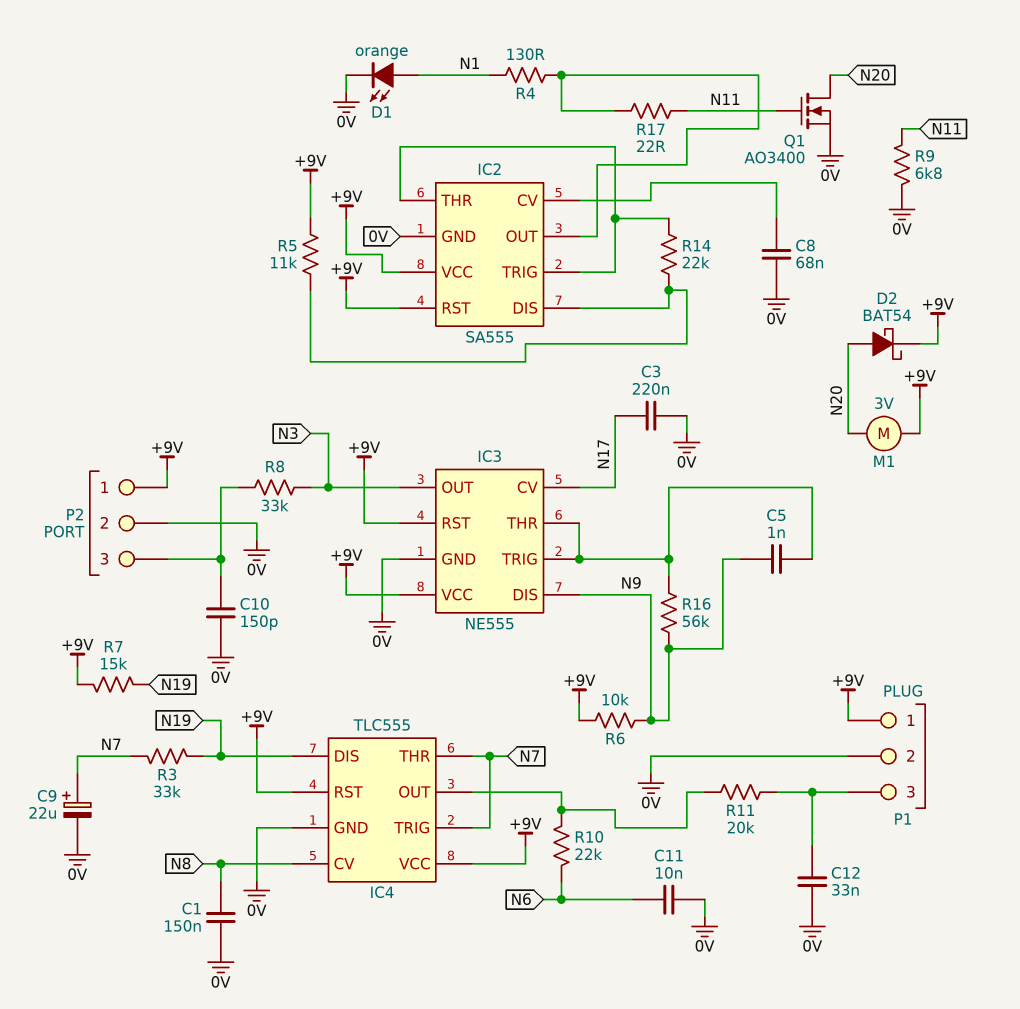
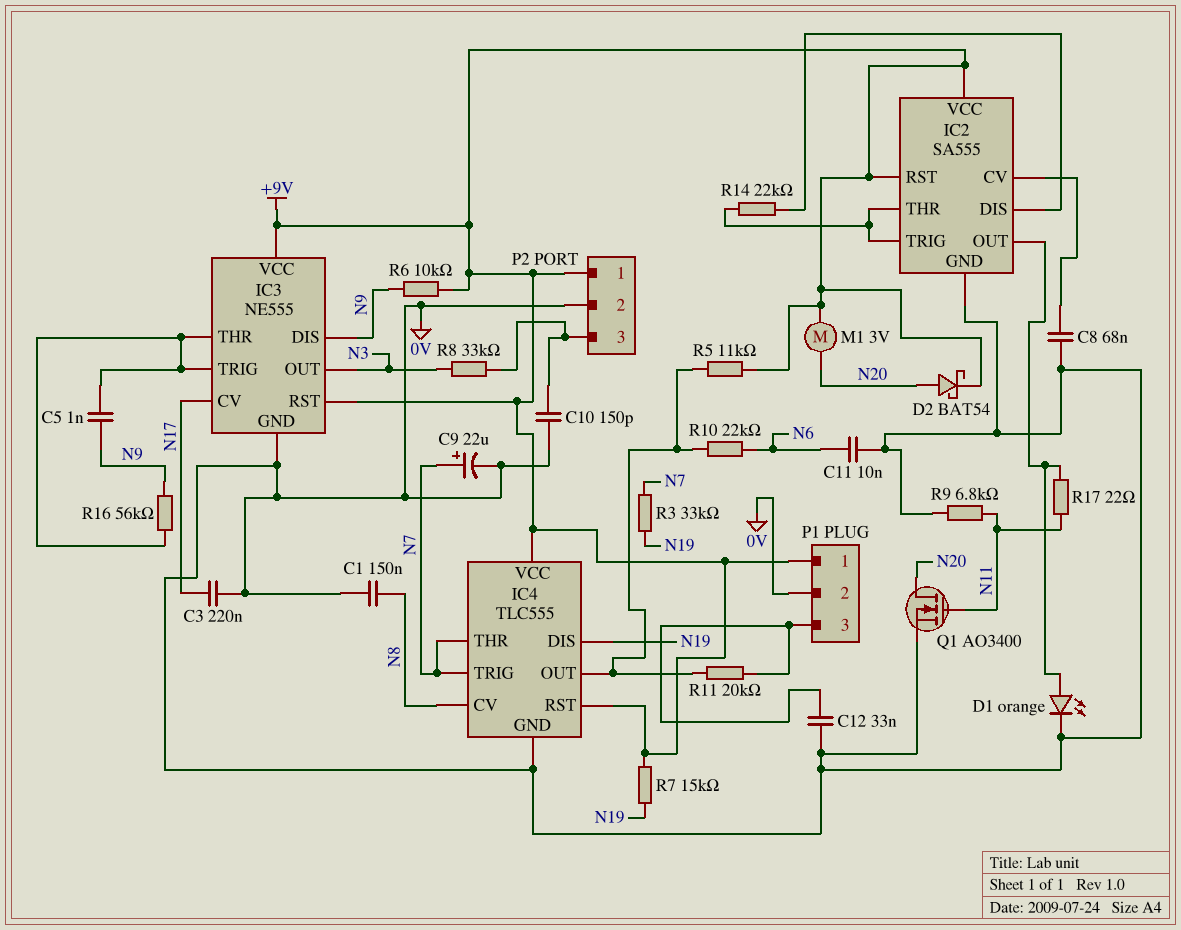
D1: LED orange (A N1, K 0V) -> LED orange (A IC2/OUT, K 0V)
R4: 130 (IC2/OUT, N1) -> none
R5: 11k (+9V, IC2/DIS) -> 11k (+9V, IC4/OUT)

